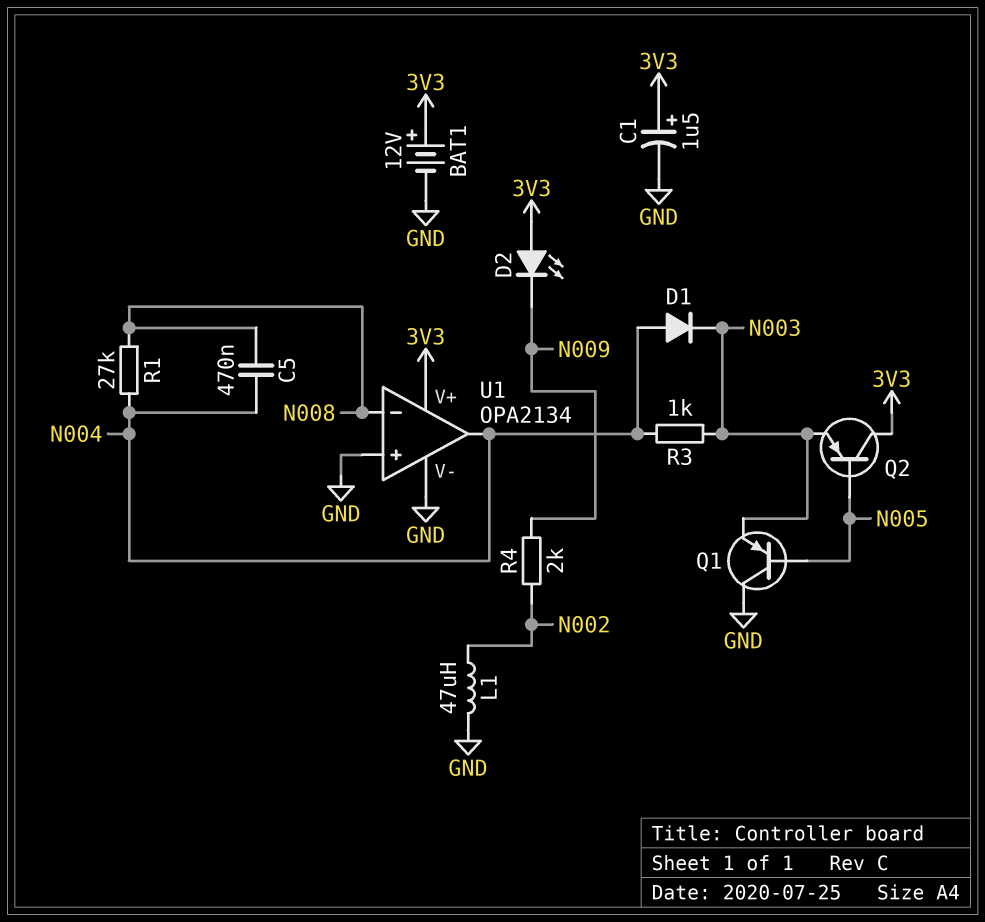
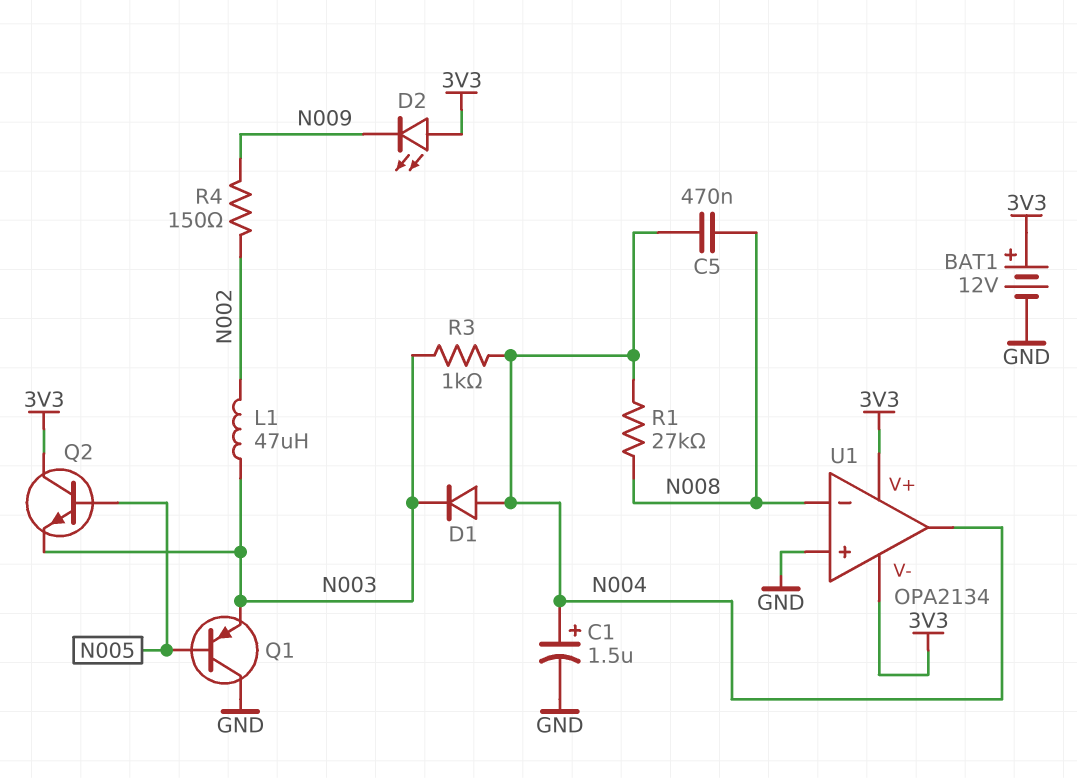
C1: 1.5uF (plus 3V3, minus GND) -> 1.5uF (plus N004, minus GND)
L1: 47uH (GND, N002) -> 47uH (N002, N003)
Q2: PNP (B N005, C 3V3, E N003) -> NPN (B N005, C 3V3, E N003)
R4: 2k (N002, N009) -> 150 (N002, N009)
U1 pin V-: GND -> 3V3

